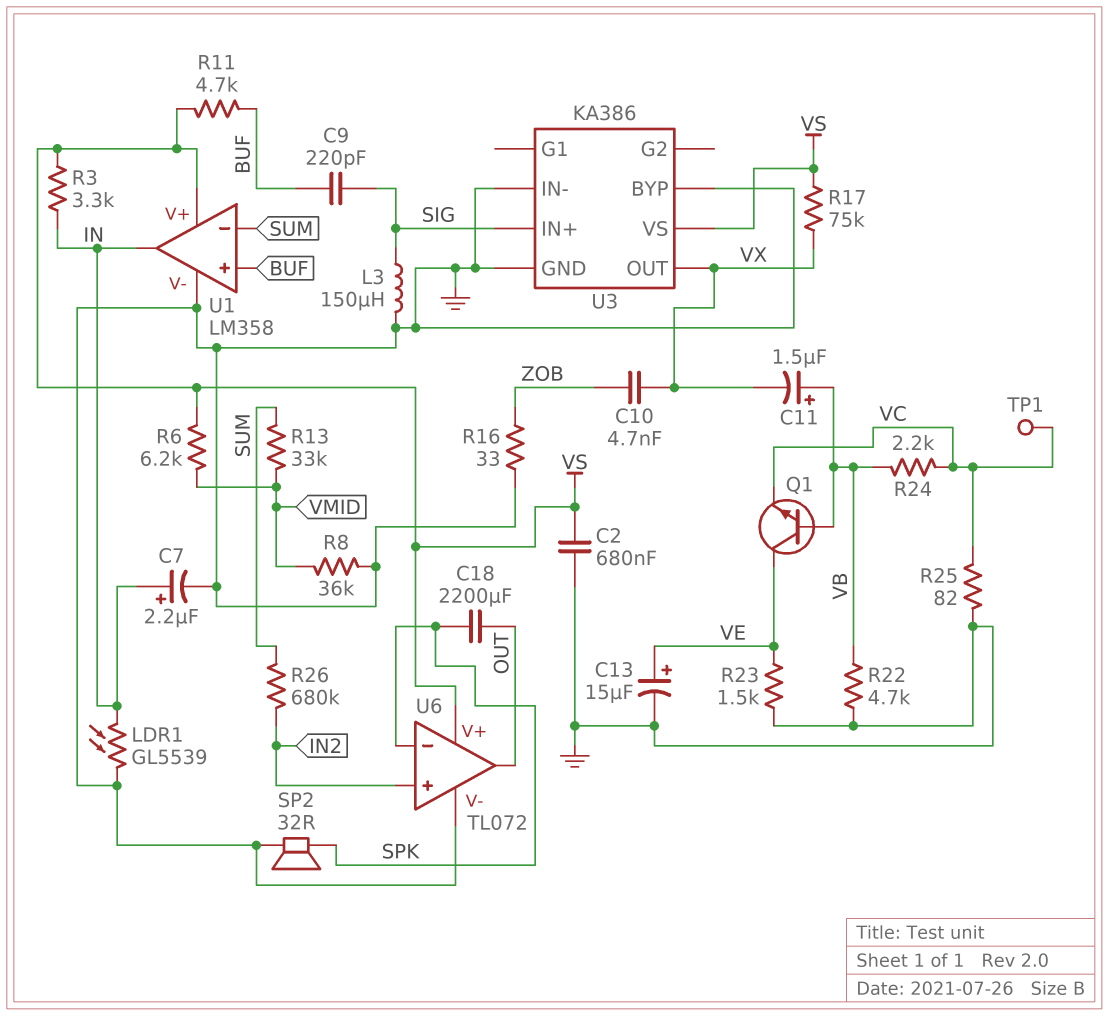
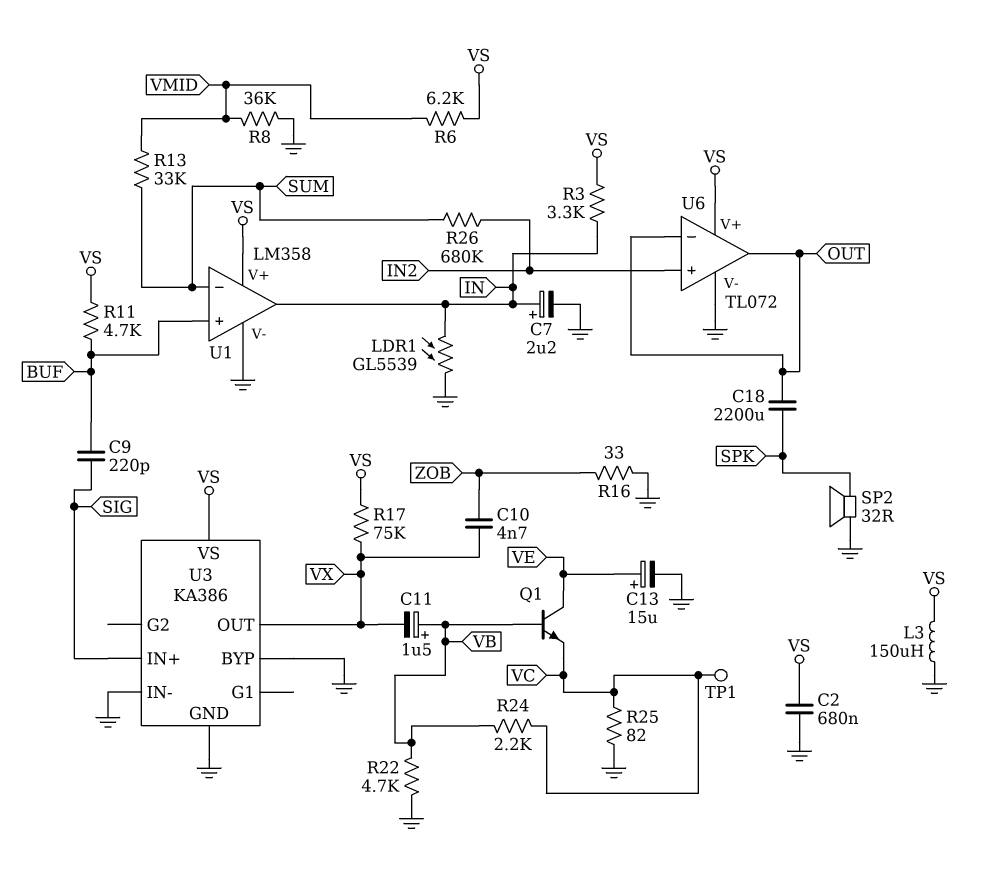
L3: 150uH (GND, SIG) -> 150uH (GND, VS)
R23: 1.5k (GND, VE) -> none
U6 pin in-: SPK -> OUT

